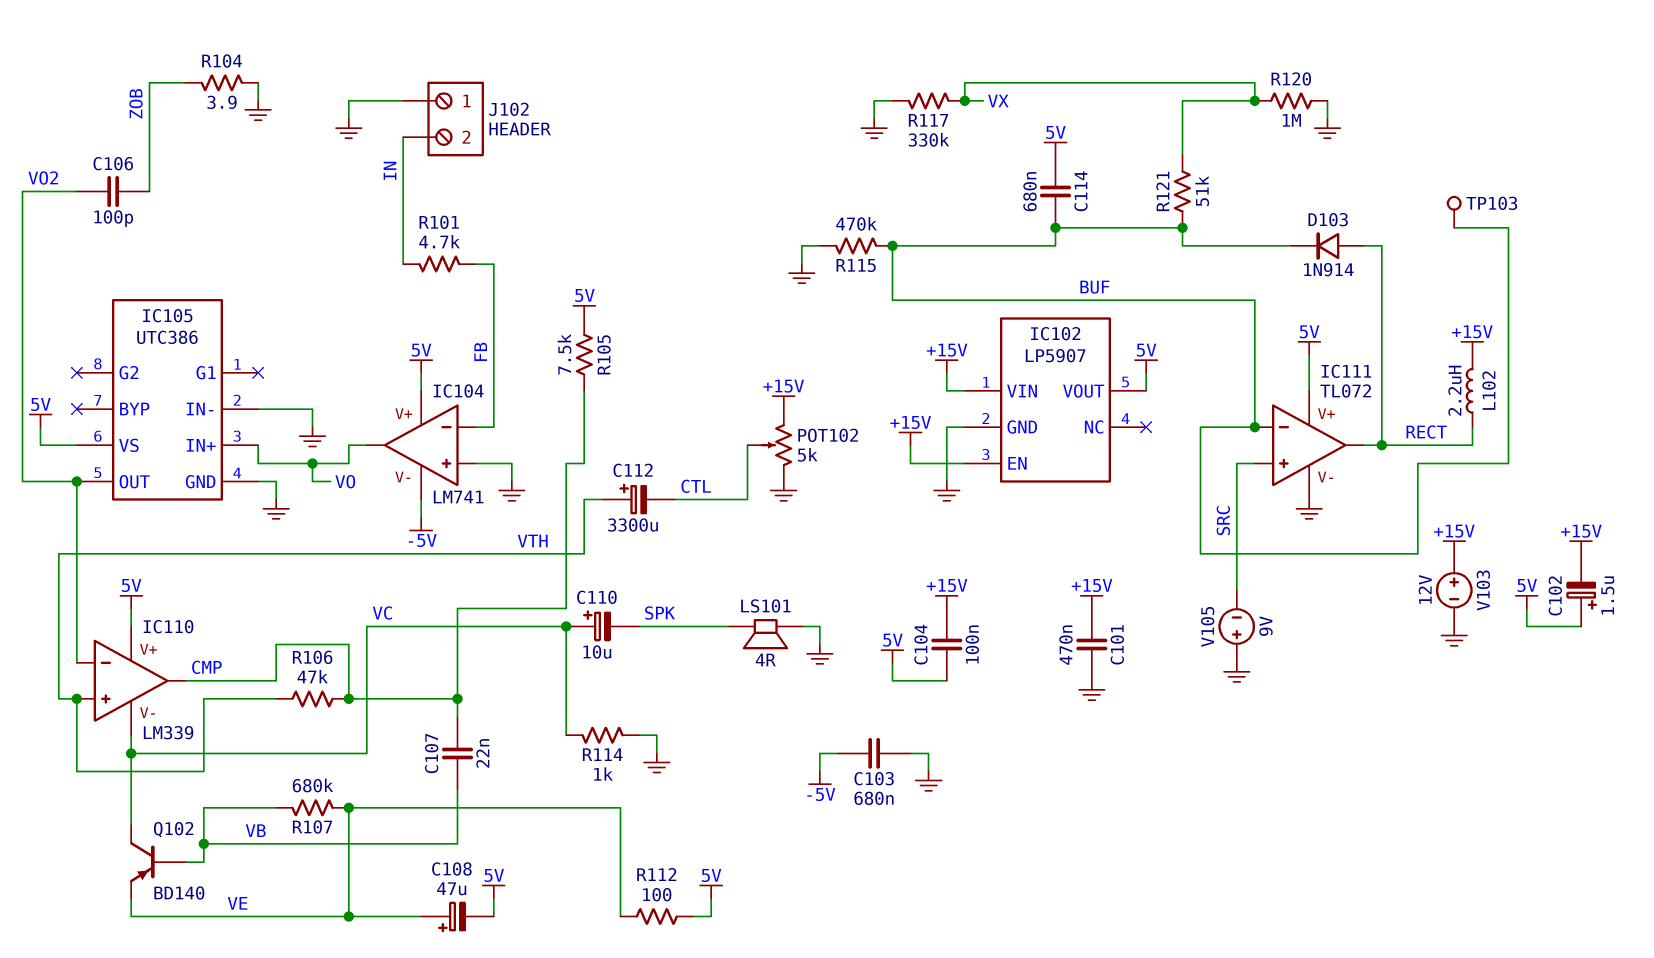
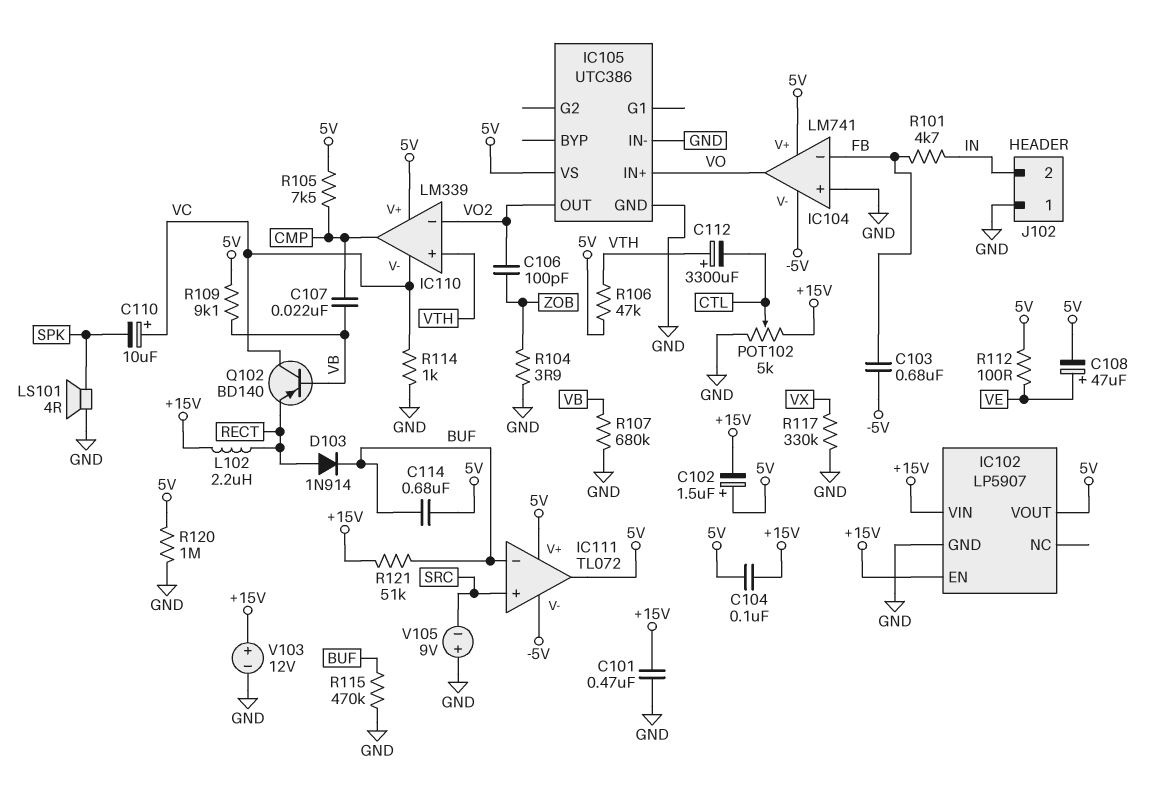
C103: 680nF (-5V, GND) -> 680nF (-5V, FB)
IC111 pin V-: GND -> -5V
IC111 pin out: RECT -> 5V
Q102: PNP BD140 (B VB, C VC, E VE) -> PNP BD140 (B VB, C VC, E RECT)
R106: 47k (CMP, VTH) -> 47k (5V, VTH)
R107: 680k (VB, VE) -> 680k (GND, VB)
R109: none -> 9.1k (5V, VB)
R120: 1M (GND, VX) -> 1M (5V, GND)
R121: 51k (BUF, VX) -> 51k (+15V, BUF)
TP103: test point (BUF) -> none

